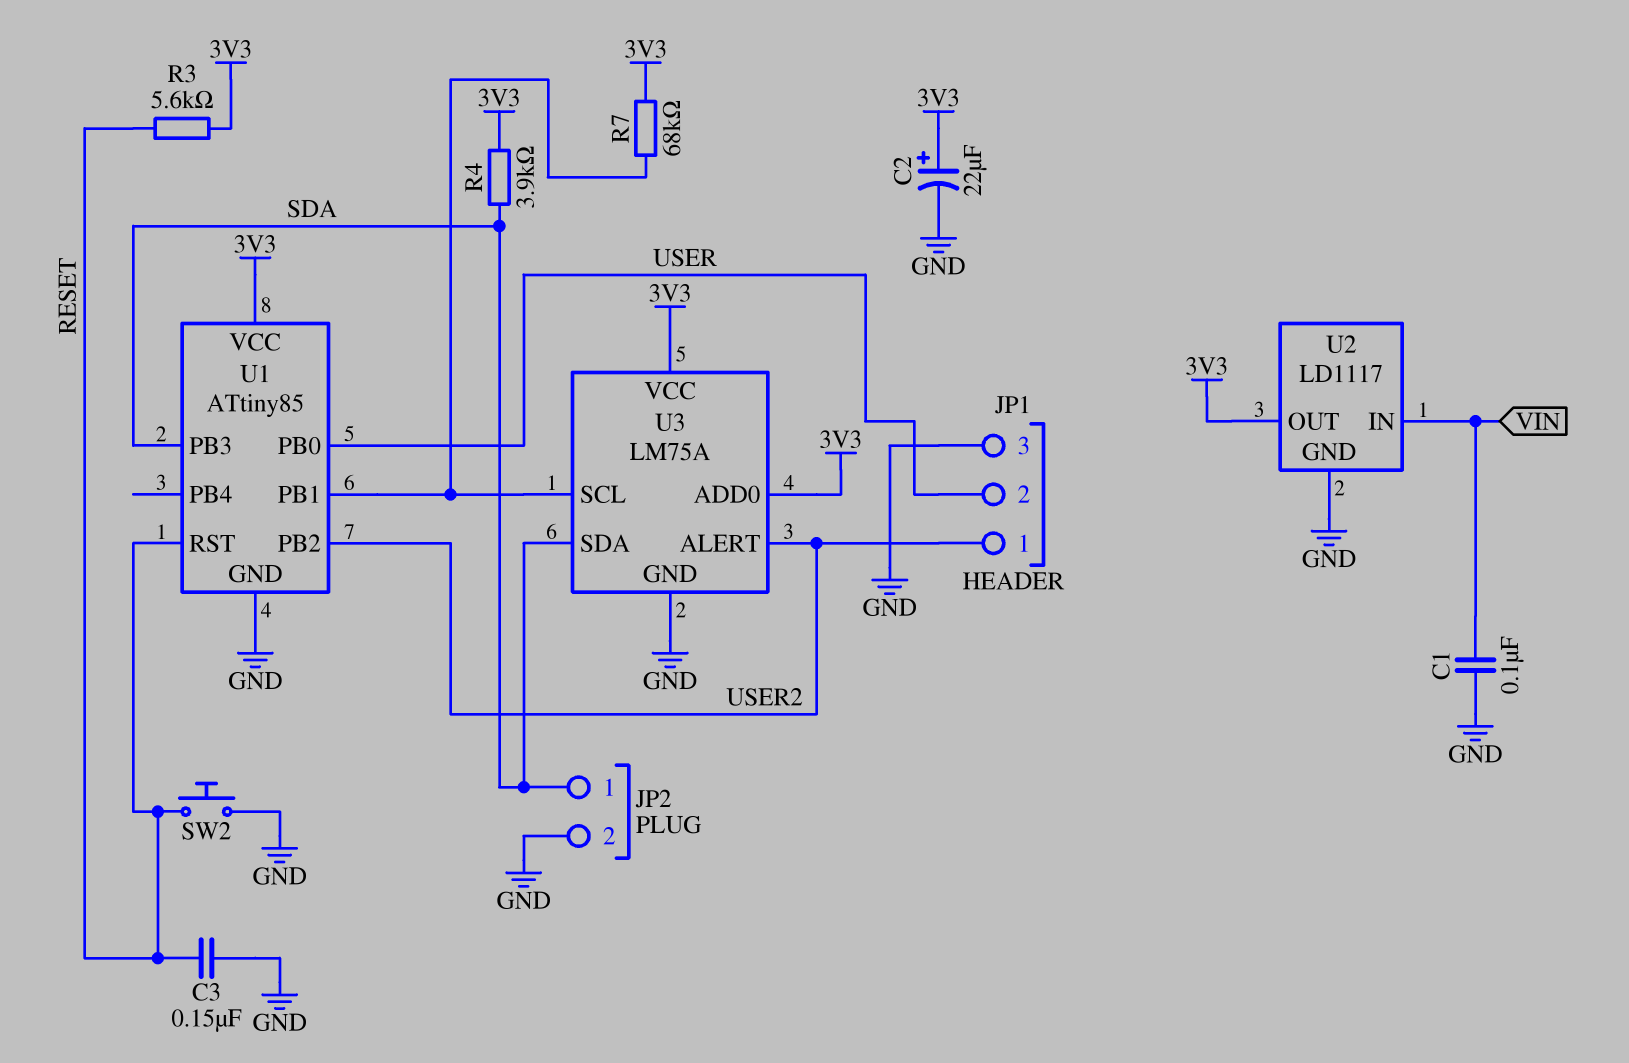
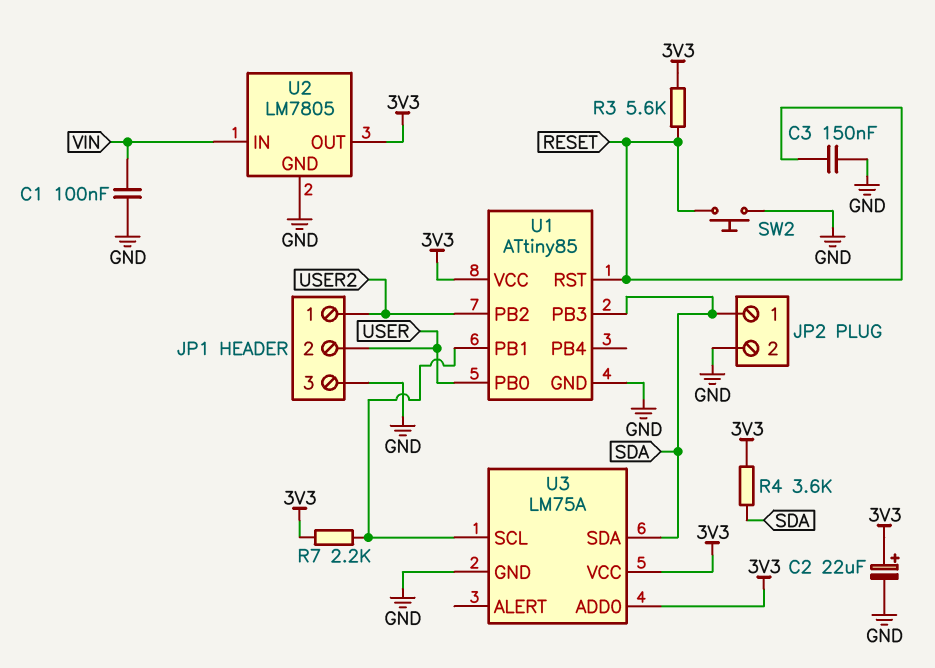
R4: 3.9k (3V3, SDA) -> 3.6k (3V3, SDA)
R7: 68k (3V3, U1/PB1) -> 2.2k (3V3, U1/PB1)
U2: LD1117 -> LM7805
U3 pin ALERT: USER2 -> none

